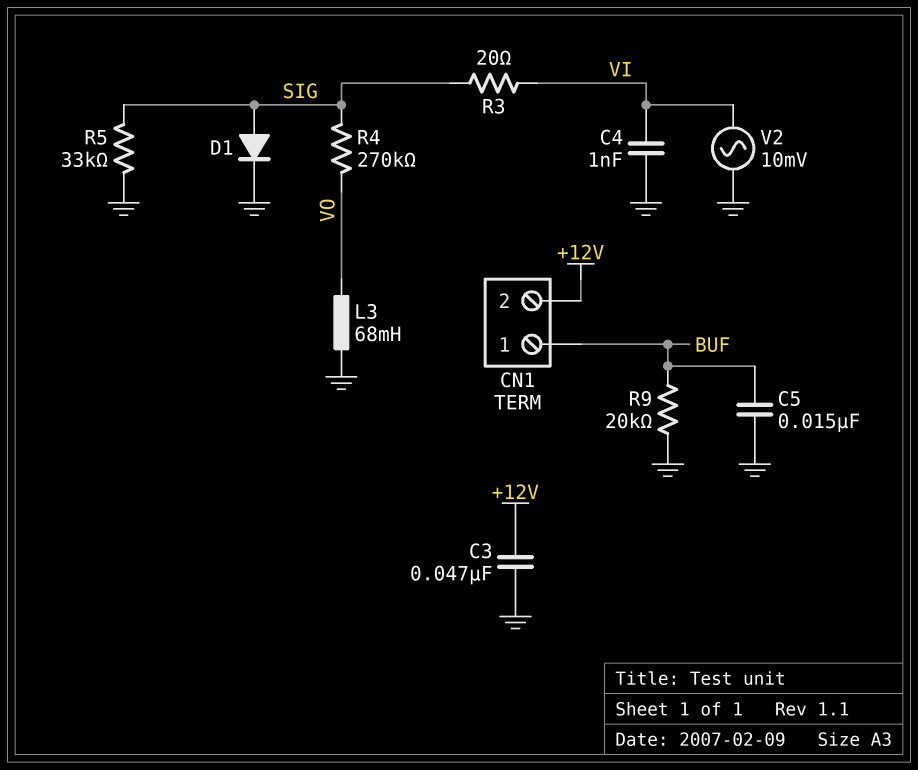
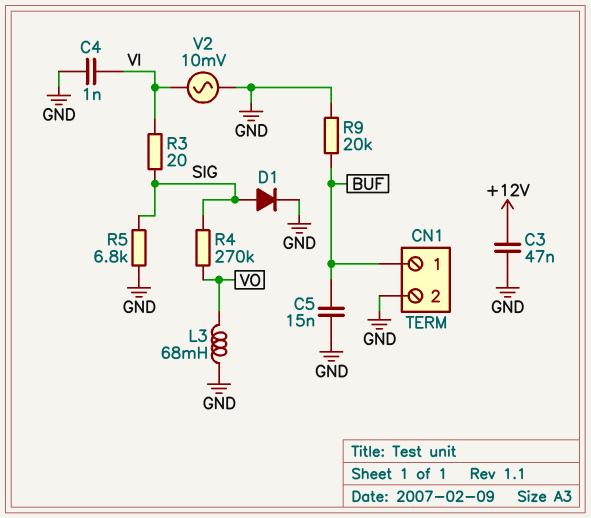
CN1 pin 2: +12V -> GND
R5: 33k (GND, SIG) -> 6.8k (GND, SIG)

